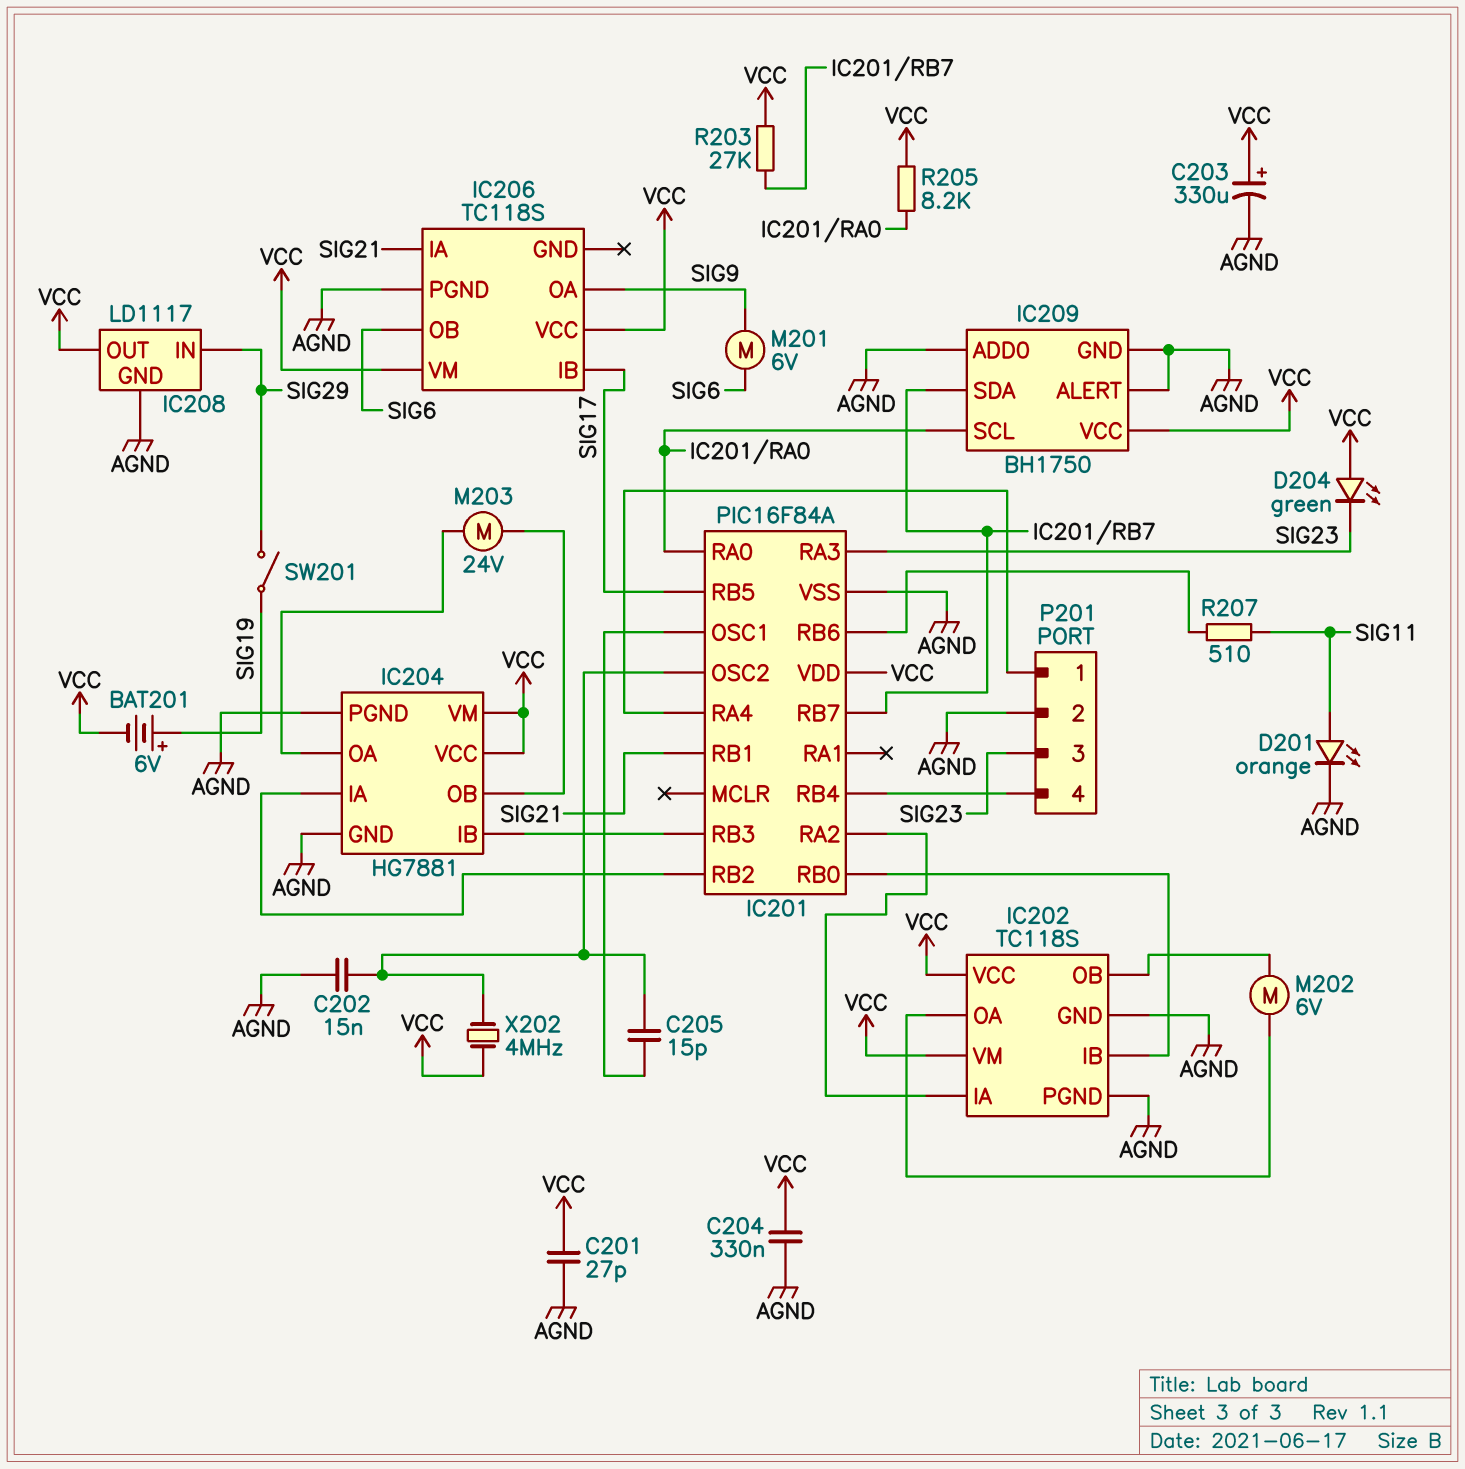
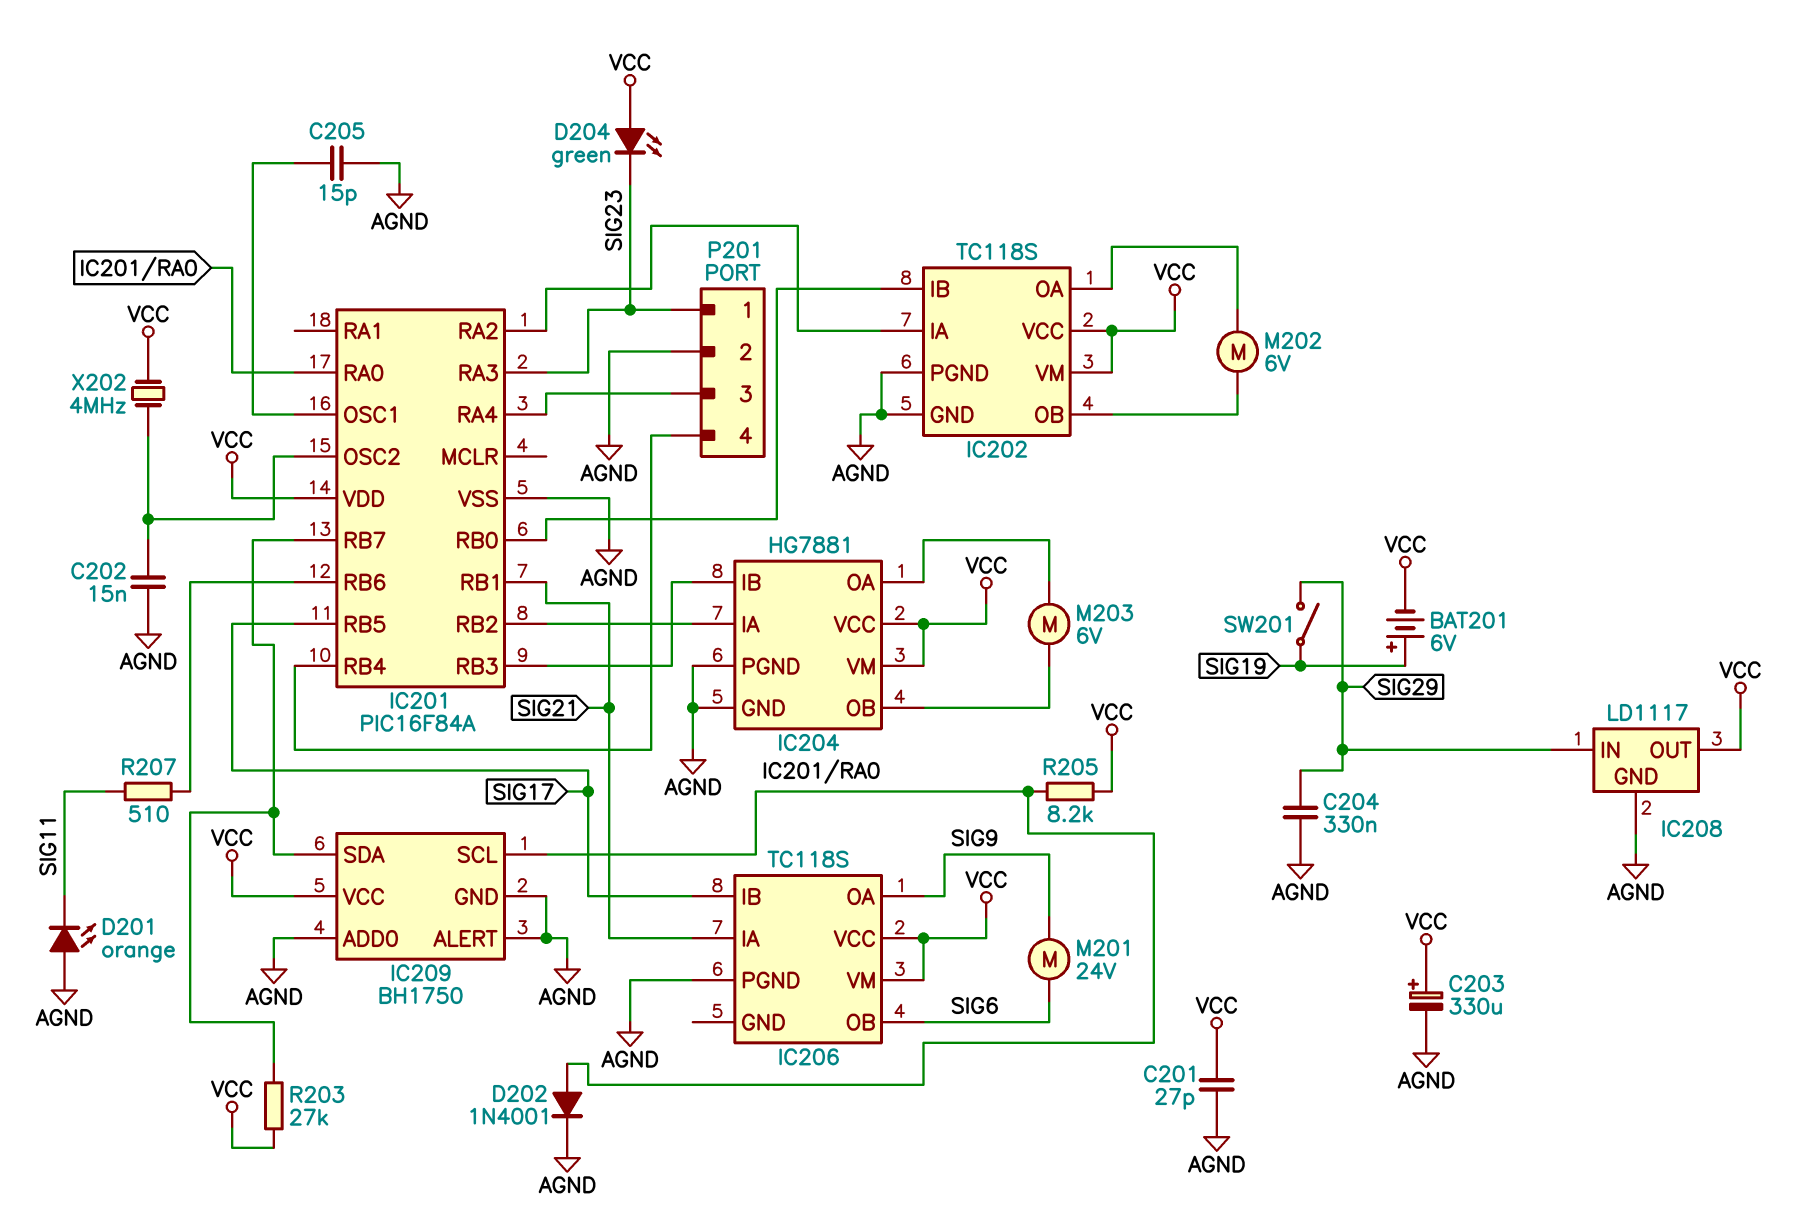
C204: 330nF (AGND, VCC) -> 330nF (AGND, SIG29)
C205: 15pF (IC201/OSC1, IC201/OSC2) -> 15pF (AGND, IC201/OSC1)
D201: LED orange (A SIG11, K AGND) -> LED orange (A AGND, K SIG11)
D202: none -> diode 1N4001 (A IC201/RA0, K AGND)
M201: motor 6V (SIG6, SIG9) -> motor 24V (SIG6, SIG9)
M203: motor 24V (IC204/OA, IC204/OB) -> motor 6V (IC204/OA, IC204/OB)
P201 pin 1: IC201/RA4 -> SIG23
P201 pin 3: SIG23 -> IC201/RA4

